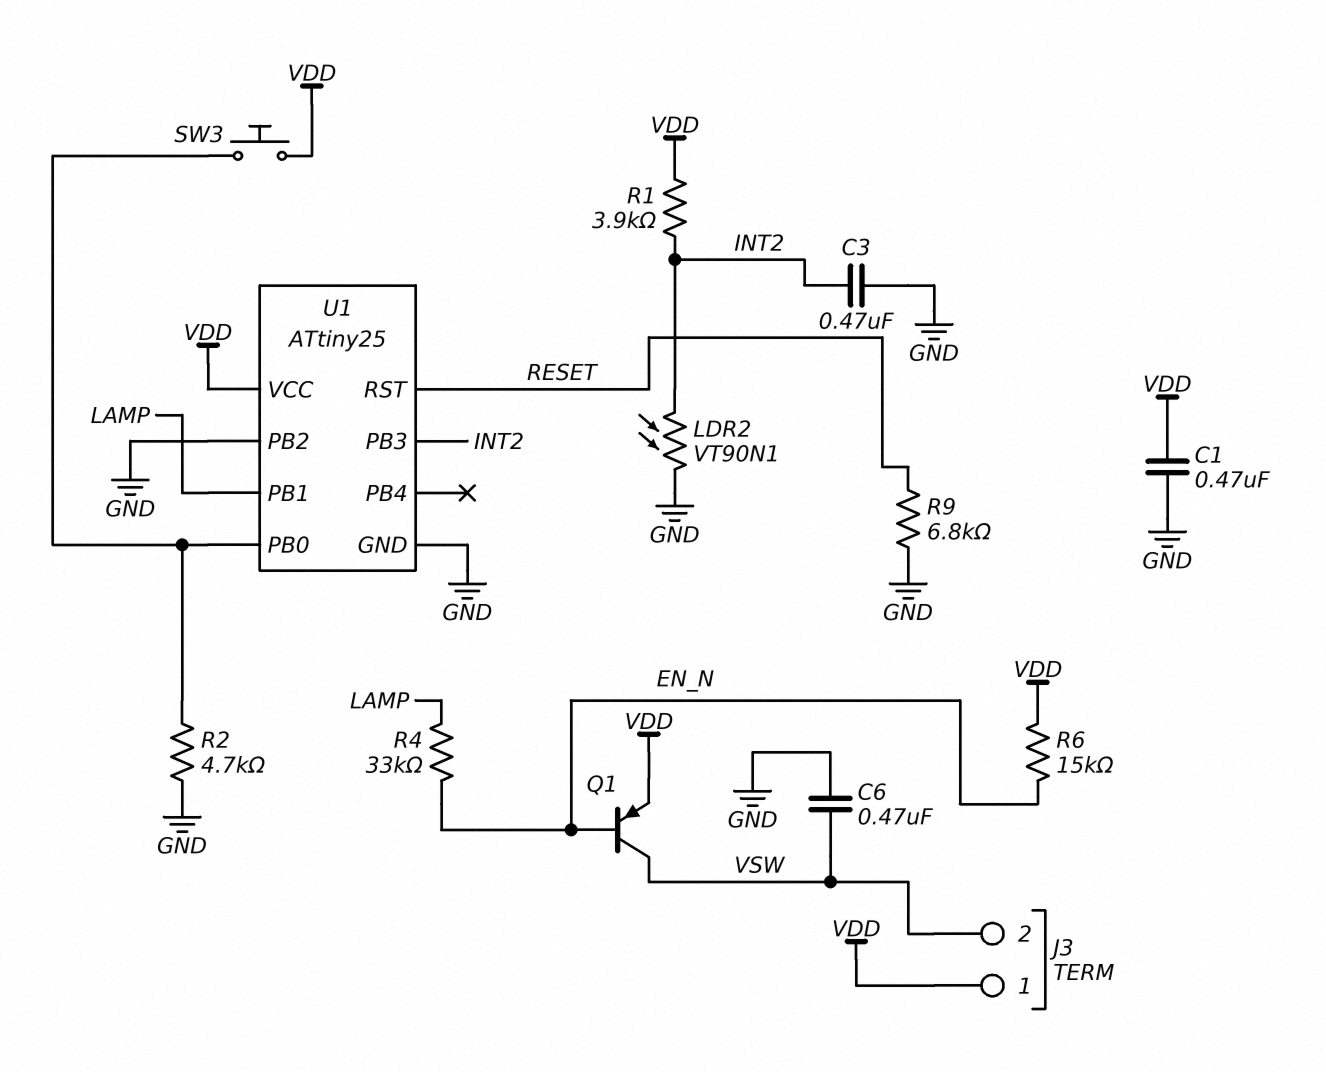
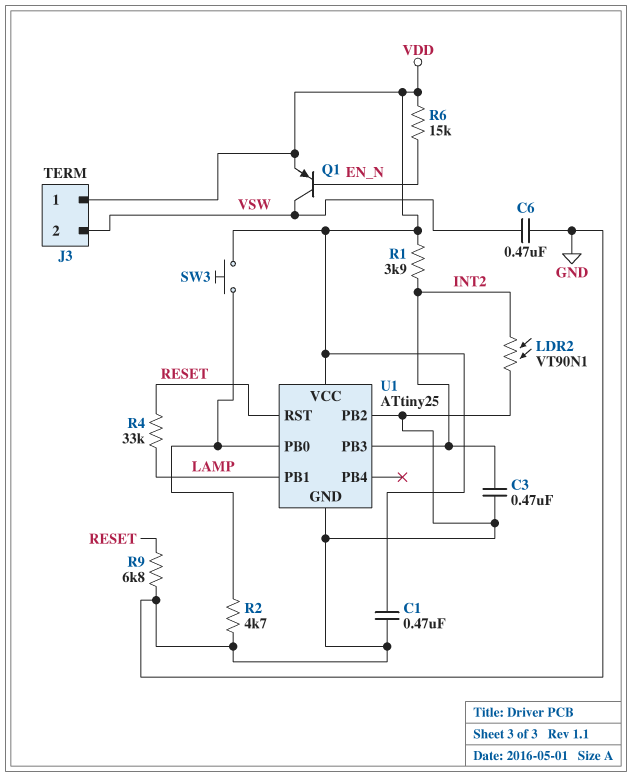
R4: 33k (EN_N, LAMP) -> 33k (LAMP, RESET)

